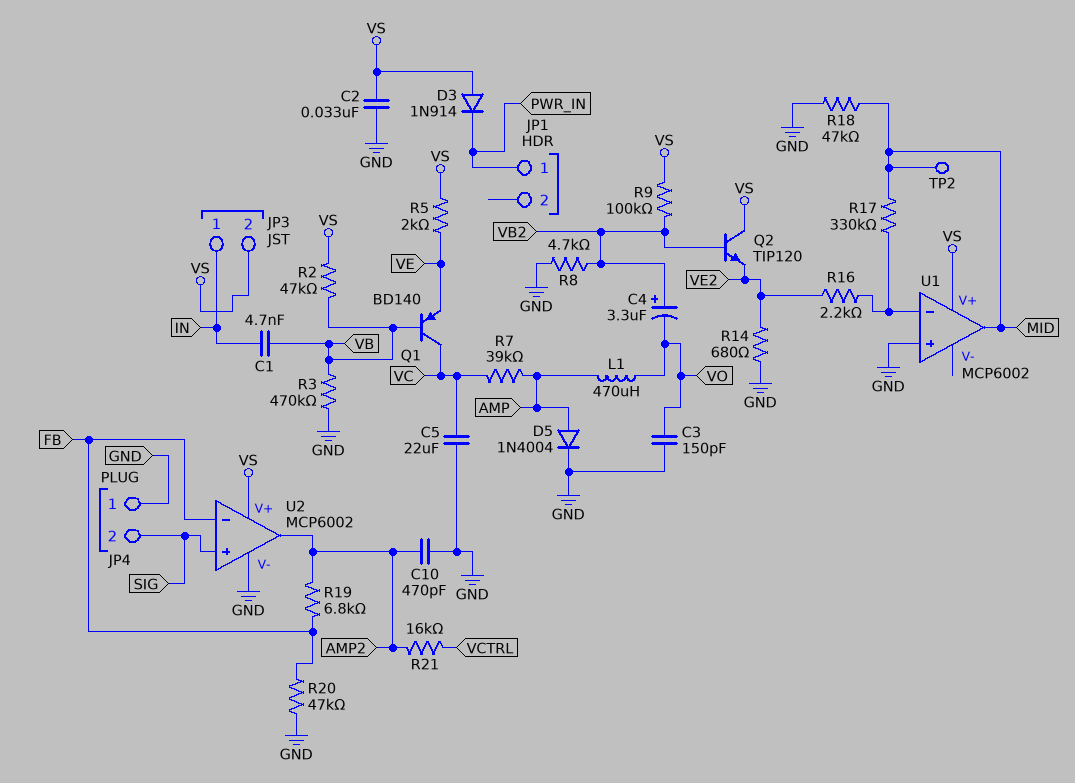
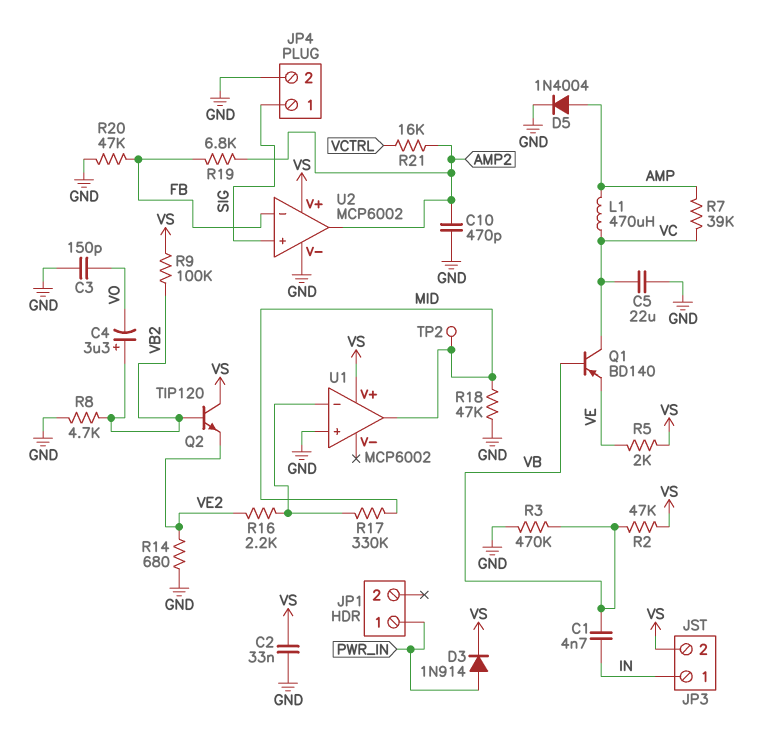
D3: diode 1N914 (A VS, K PWR_IN) -> diode 1N914 (A PWR_IN, K VS)
JP4 pin 1: GND -> SIG
JP4 pin 2: SIG -> GND
L1: 470uH (AMP, VO) -> 470uH (AMP, VC)

